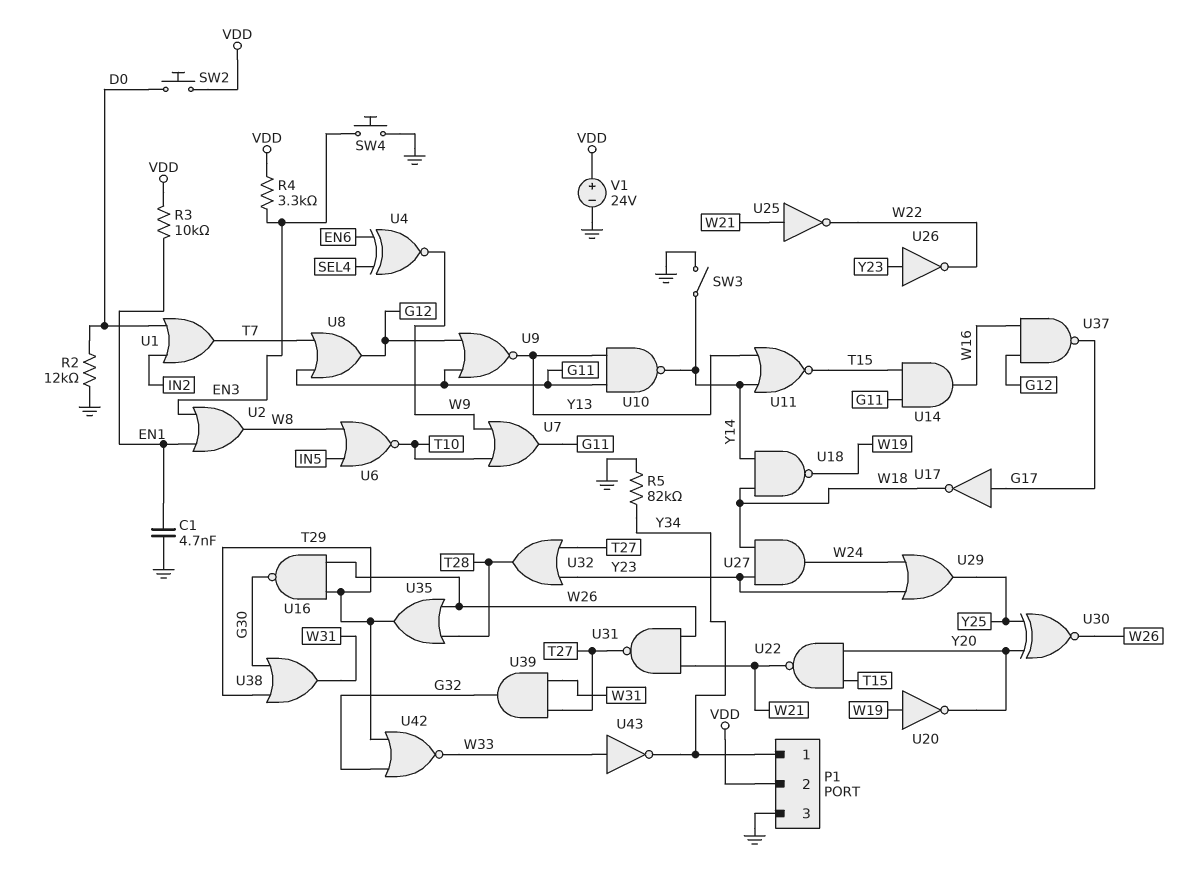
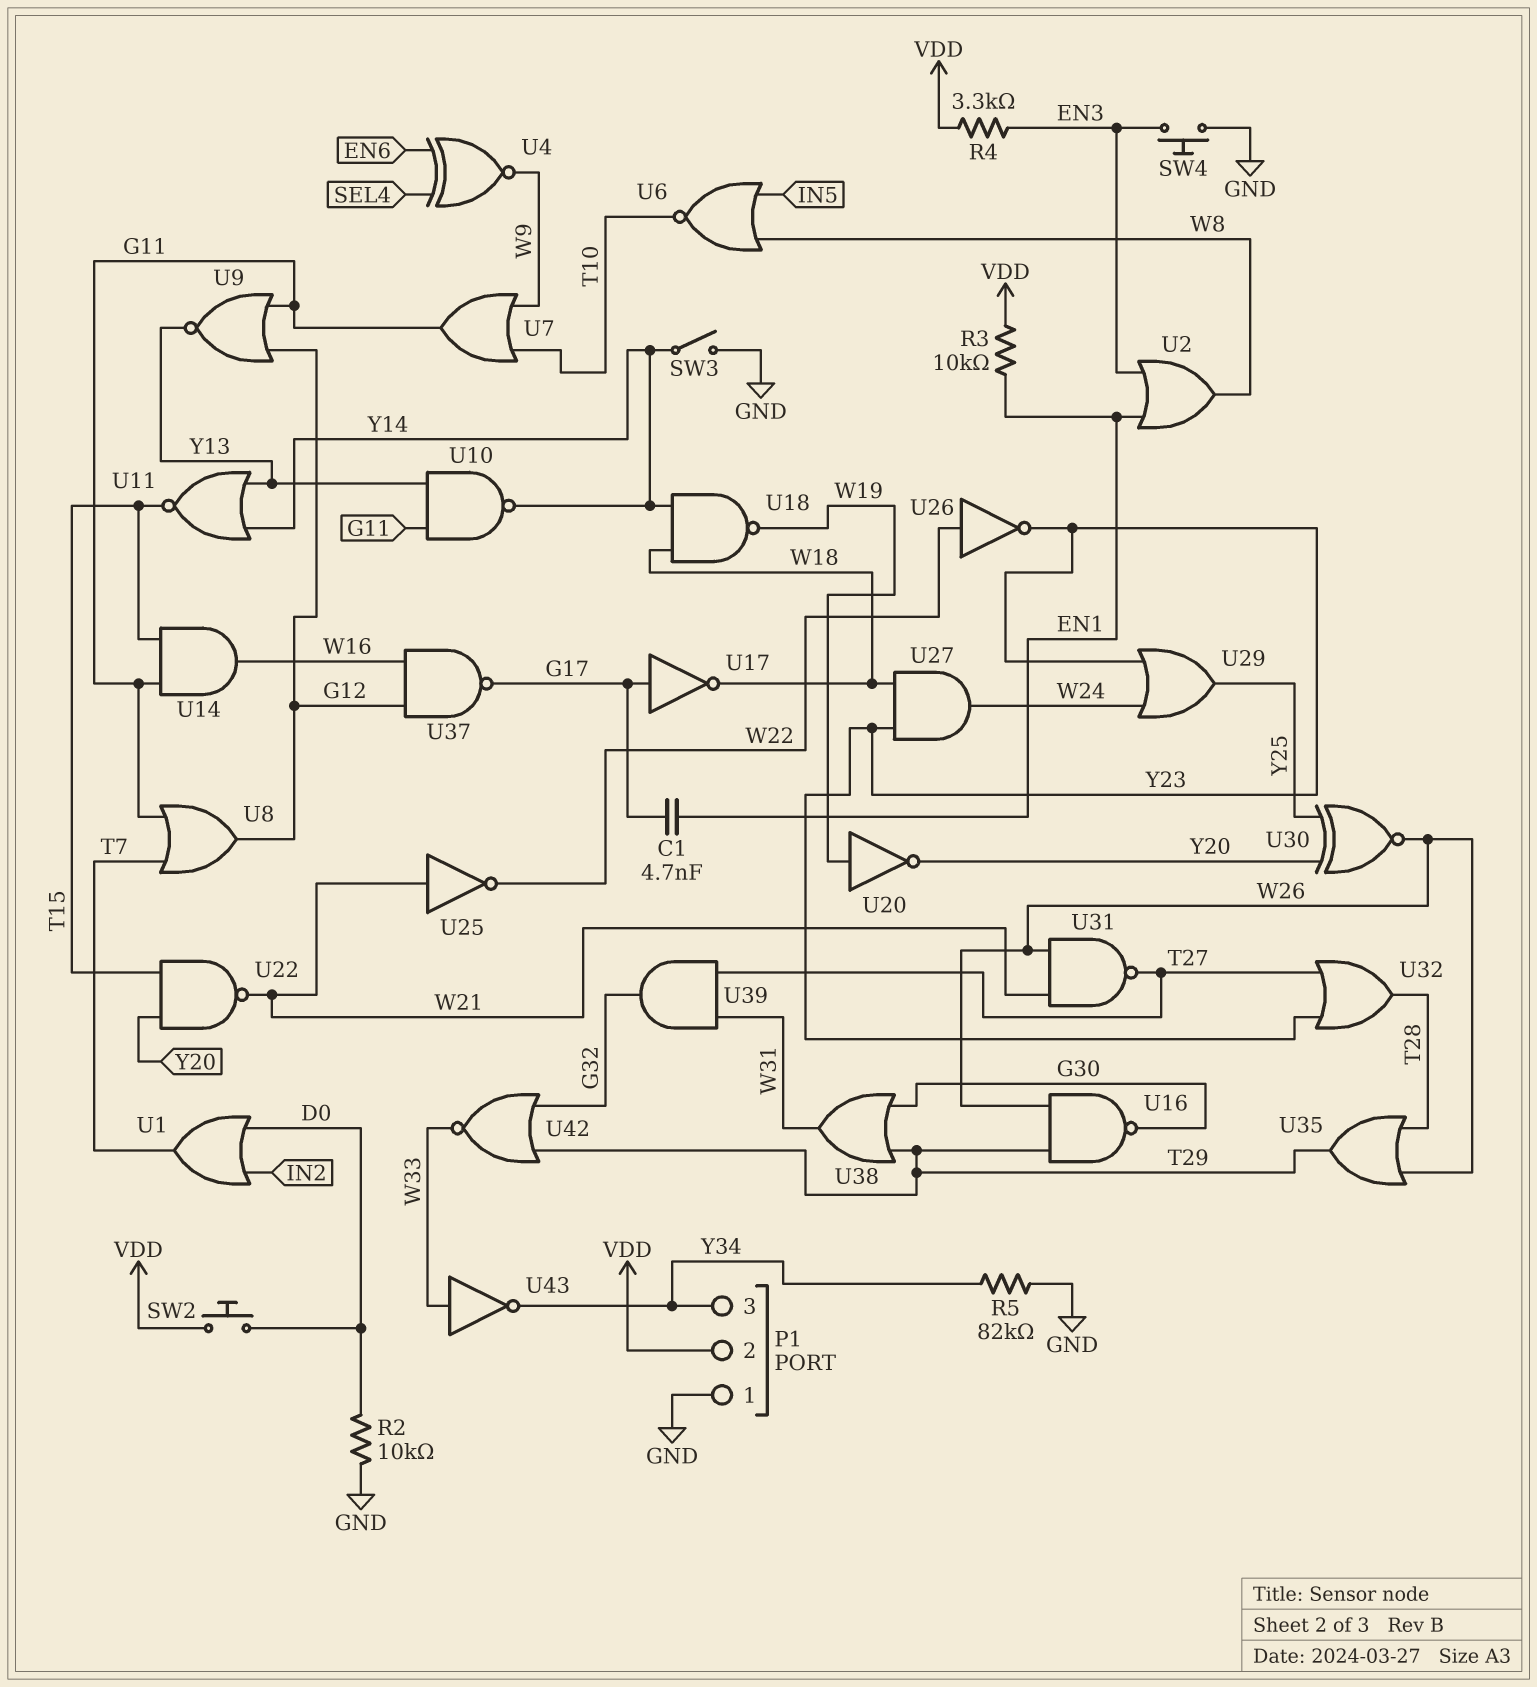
C1: 4.7nF (EN1, GND) -> 4.7nF (EN1, G17)
P1 pin 1: Y34 -> GND
P1 pin 3: GND -> Y34
R2: 12k (D0, GND) -> 10k (D0, GND)
U26: NOT (in Y23, out W22) -> NOT (in W22, out Y23)
V1: 24V (plus VDD, minus GND) -> none

